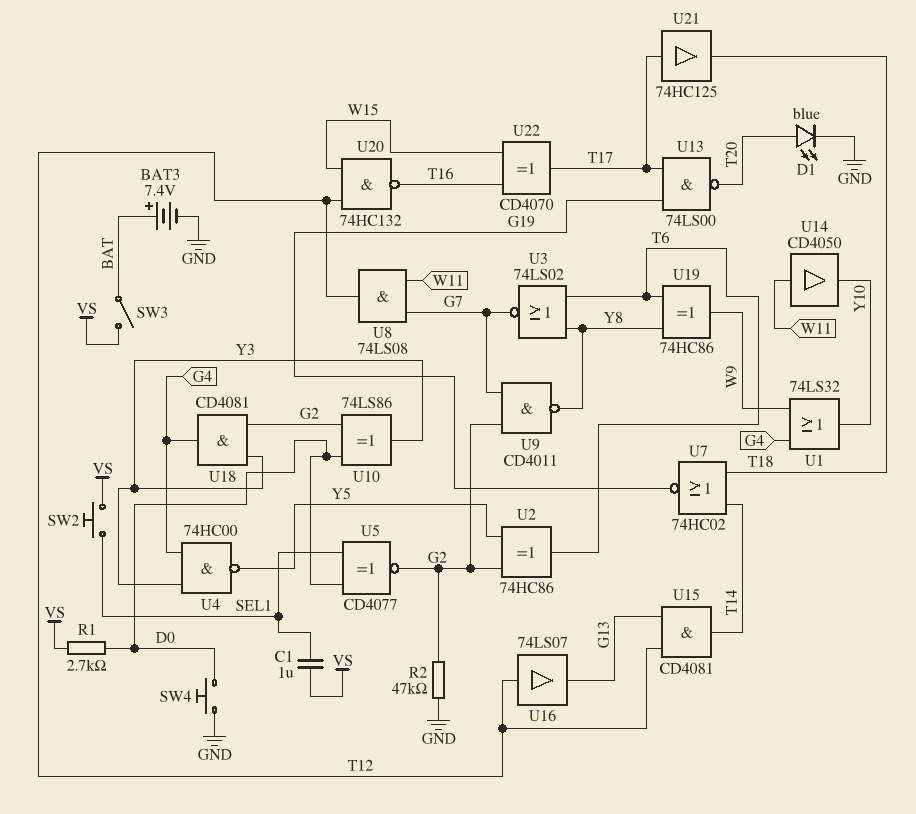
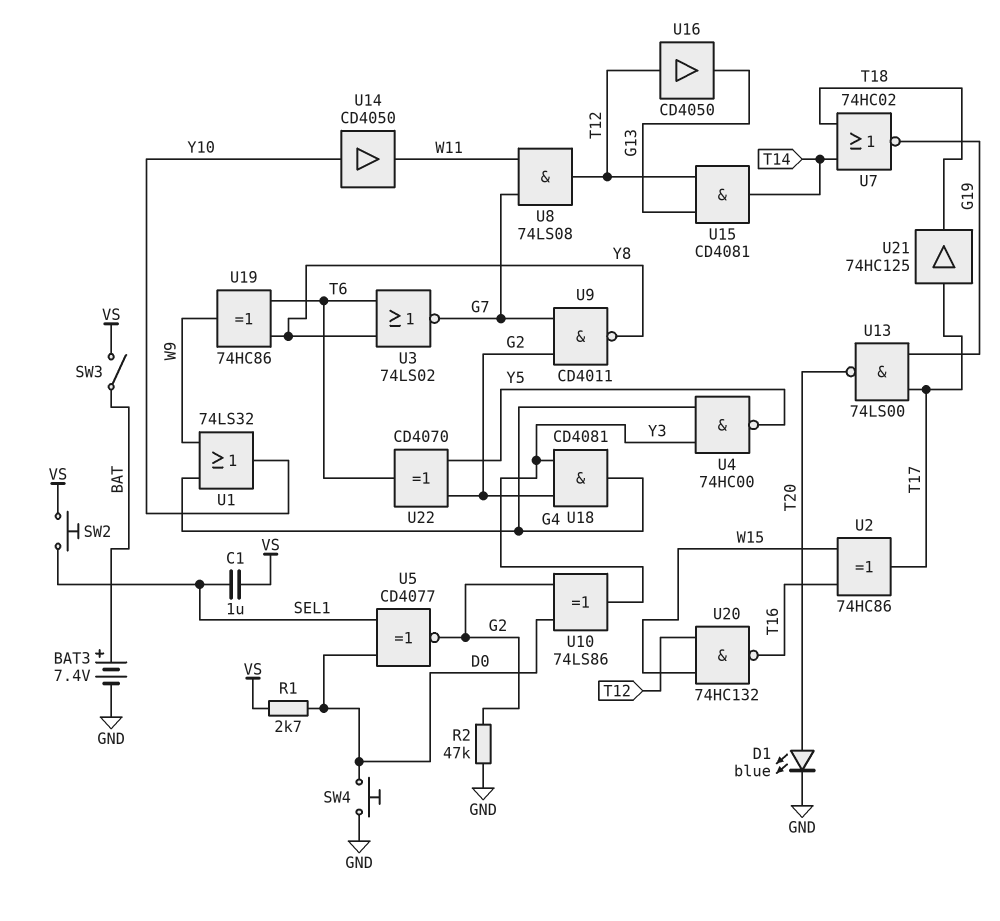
U2: XOR 74HC86 (in G2, in Y5, out T6) -> XOR 74HC86 (in T16, in W15, out T17)
U14: buffer CD4050 (in W11, out Y10) -> buffer CD4050 (in Y10, out W11)
U16: buffer 74LS07 (in T12, out G13) -> buffer CD4050 (in T12, out G13)
U22: XOR CD4070 (in T16, in W15, out T17) -> XOR CD4070 (in G2, in Y5, out T6)

